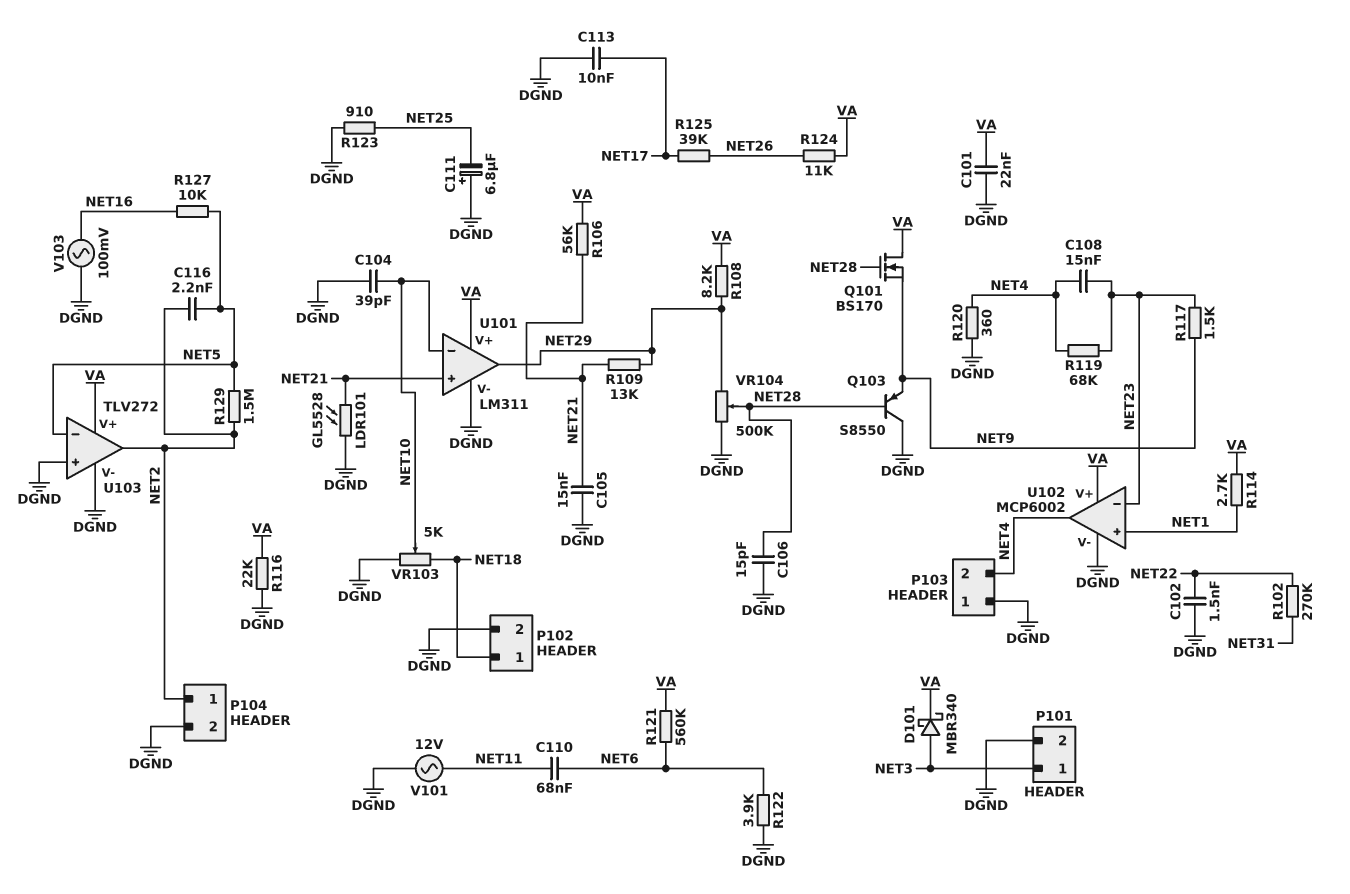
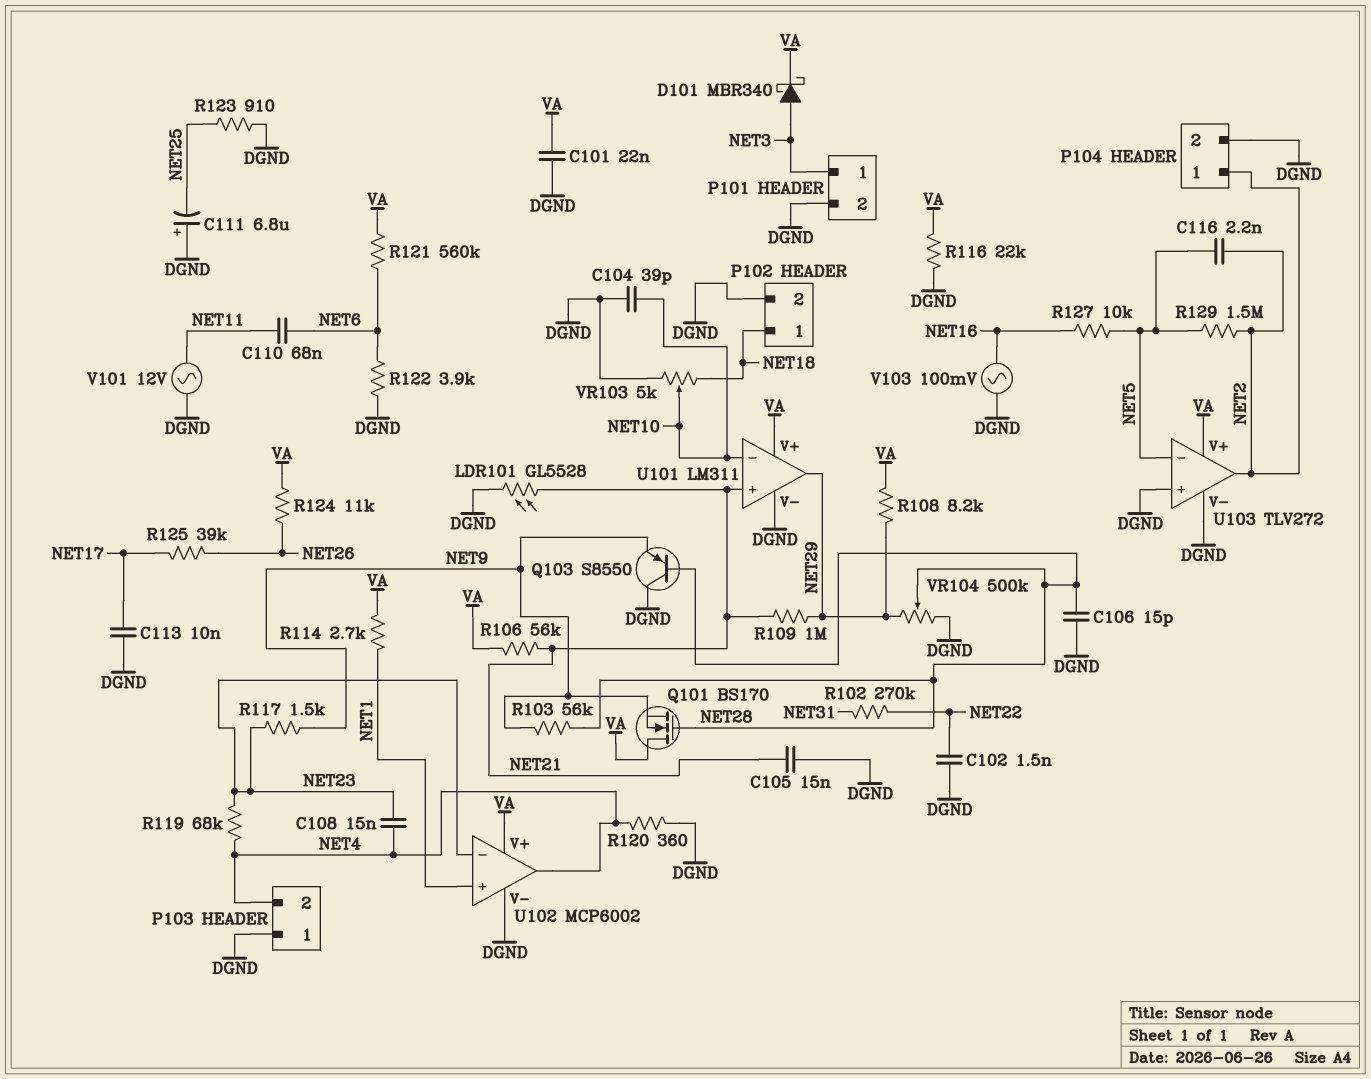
R103: none -> 56k (NET9, NET28)
R109: 13k (NET21, NET29) -> 1M (NET21, NET29)

